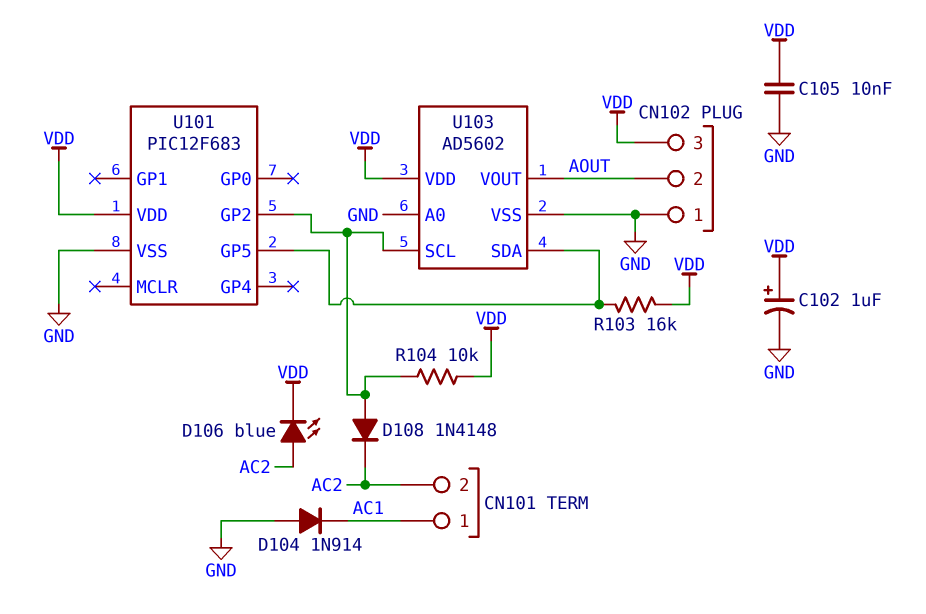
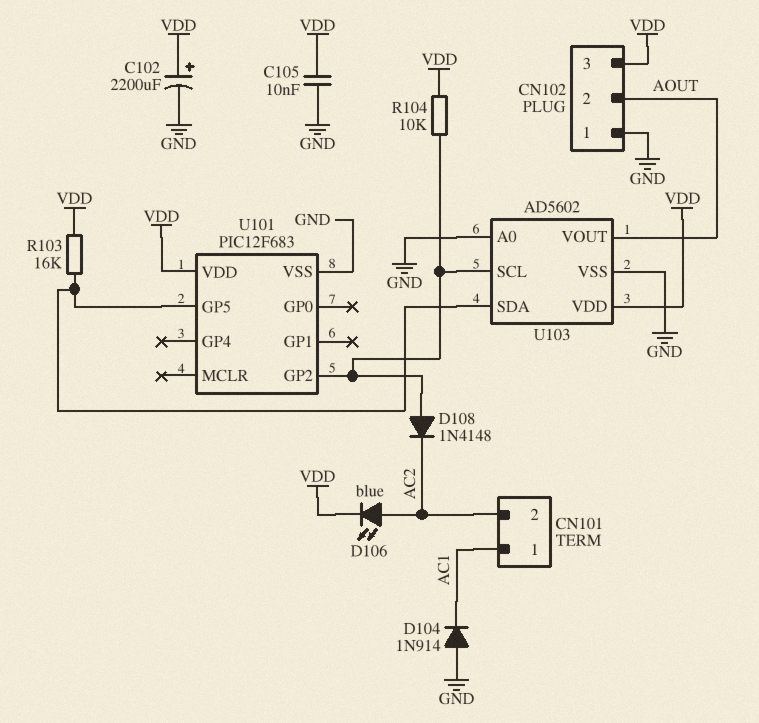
C102: 1uF (plus VDD, minus GND) -> 2200uF (plus VDD, minus GND)

